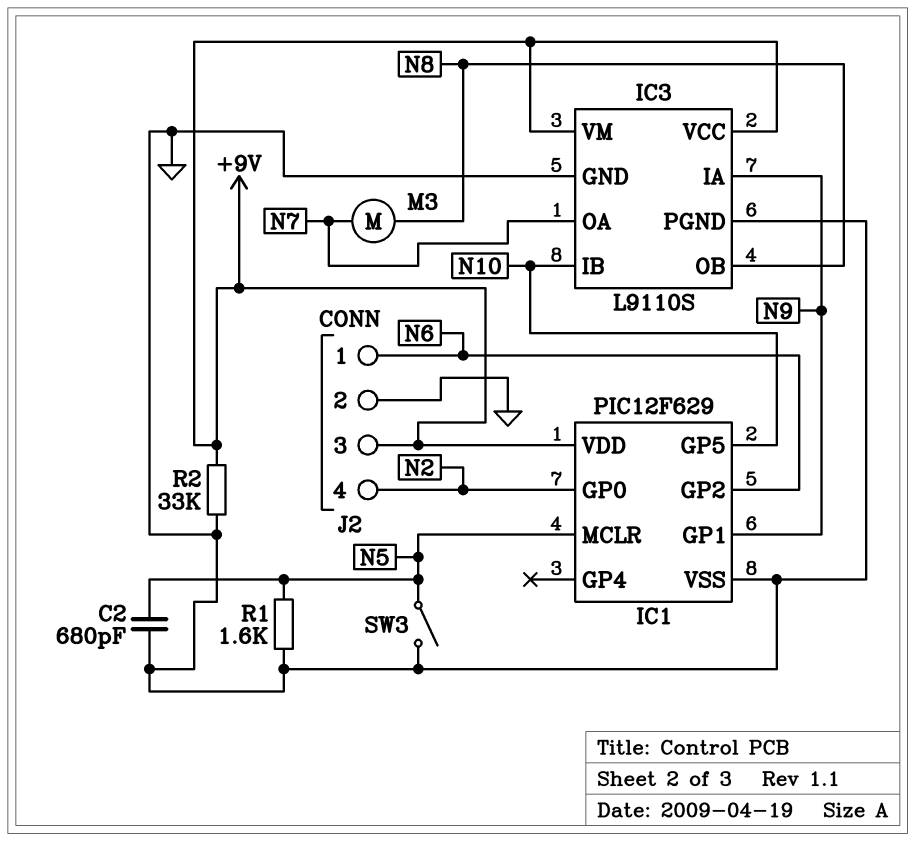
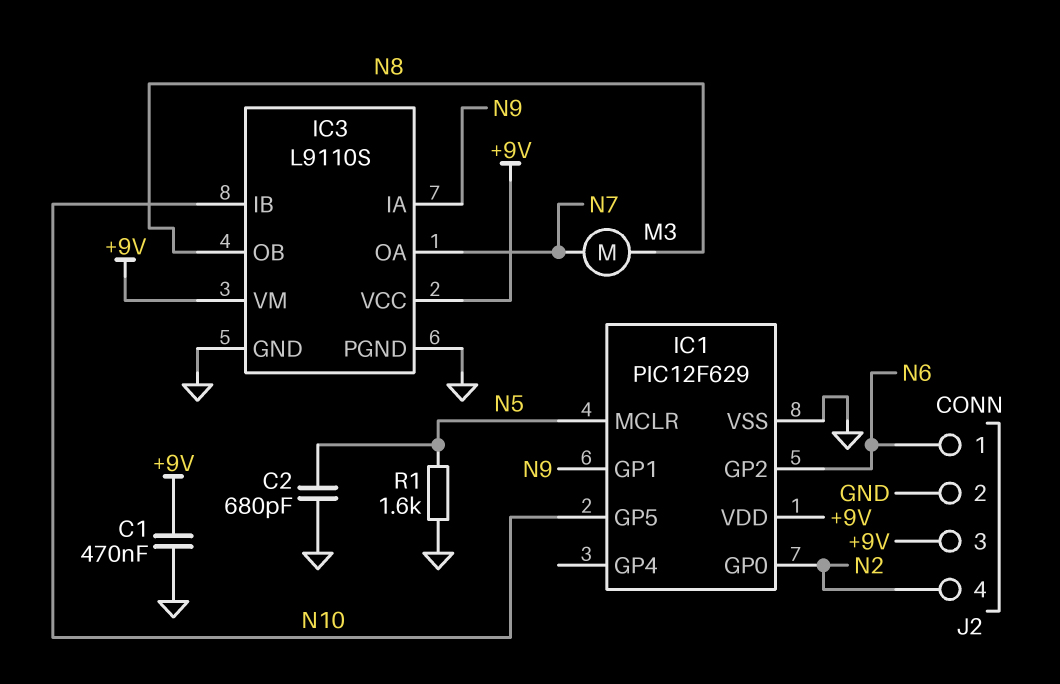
C1: none -> 470nF (+9V, GND)
R2: 33k (+9V, GND) -> none
SW3: switch (GND, N5) -> none

